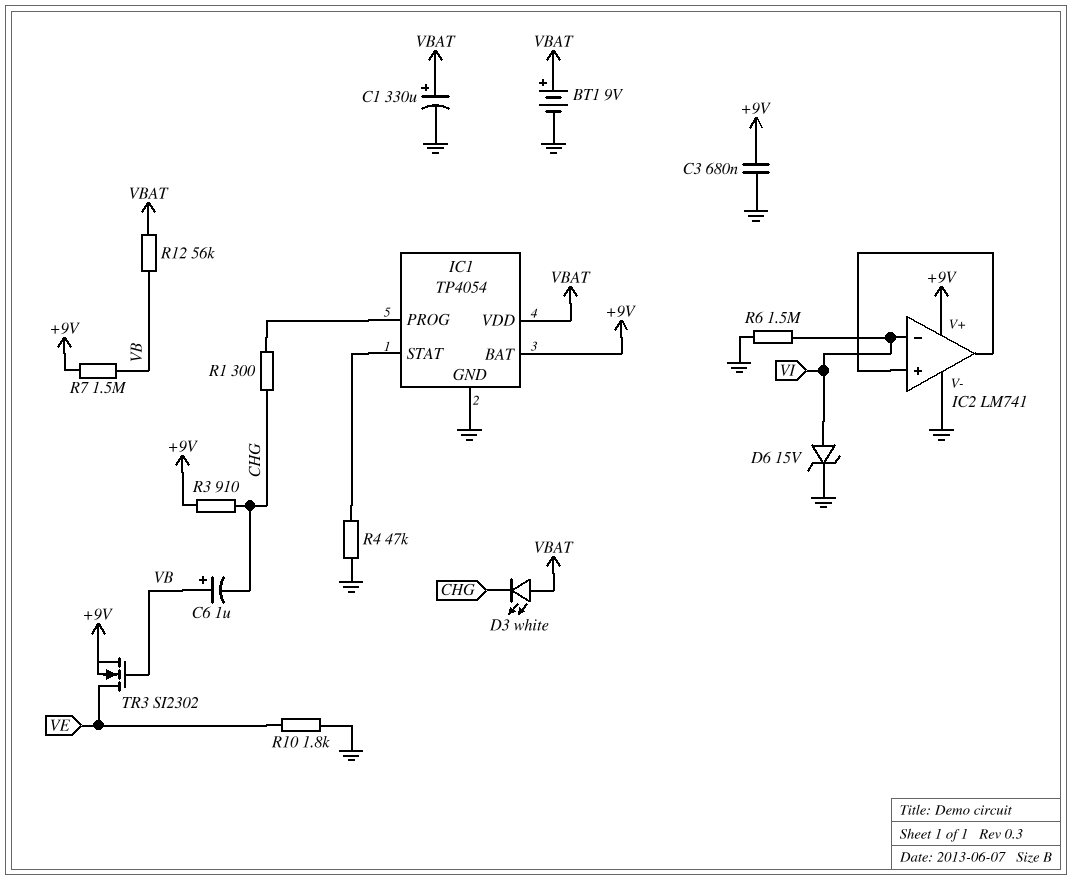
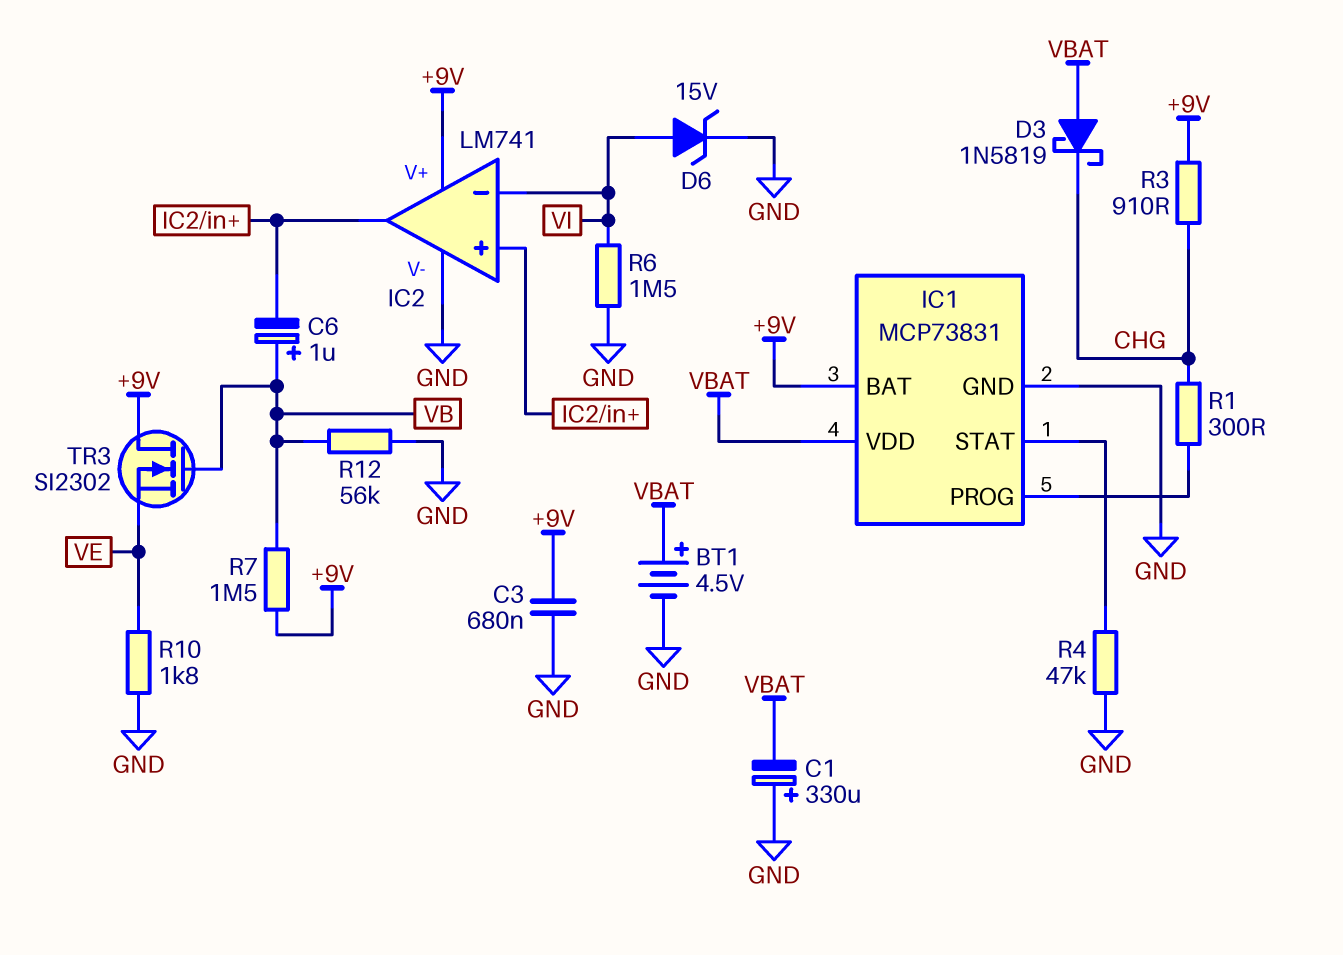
BT1: 9V (plus VBAT, minus GND) -> 4.5V (plus VBAT, minus GND)
C1: 330uF (plus VBAT, minus GND) -> 330uF (plus GND, minus VBAT)
C6: 1uF (plus VB, minus CHG) -> 1uF (plus VB, minus IC2/in+)
D3: LED white (A VBAT, K CHG) -> schottky 1N5819 (A VBAT, K CHG)
IC1: TP4054 -> MCP73831
R12: 56k (VB, VBAT) -> 56k (GND, VB)
TR3: NMOS SI2302 (G VB, D VE, S +9V) -> NMOS SI2302 (G VB, D +9V, S VE)

